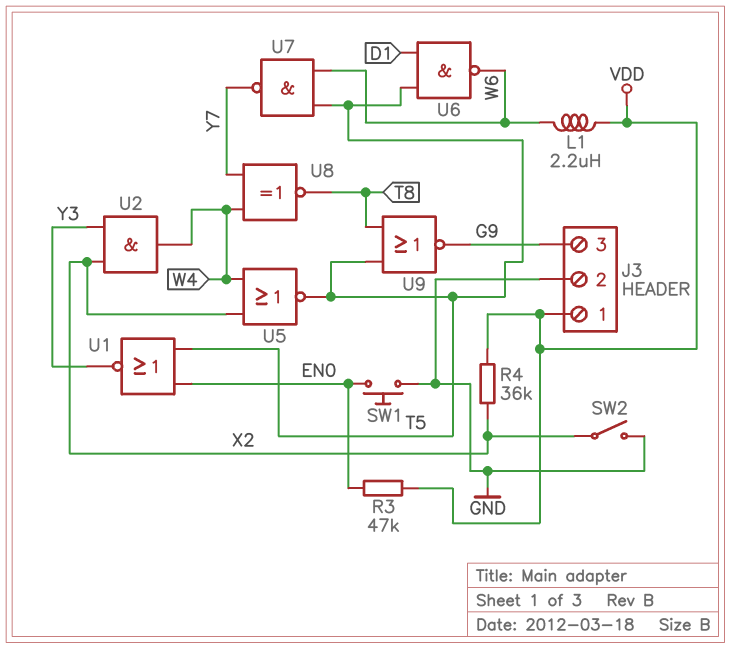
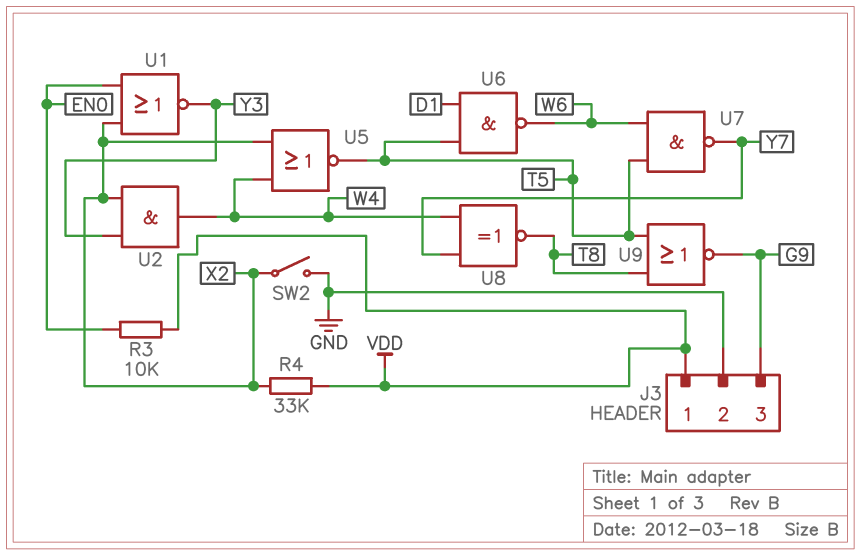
L1: 2.2uH (VDD, W6) -> none
R3: 47k (EN0, VDD) -> 10k (EN0, VDD)
R4: 36k (VDD, X2) -> 33k (VDD, X2)
SW1: button (EN0, GND) -> none
U1: NOR (in EN0, in T5, out Y3) -> NOR (in EN0, in X2, out Y3)

